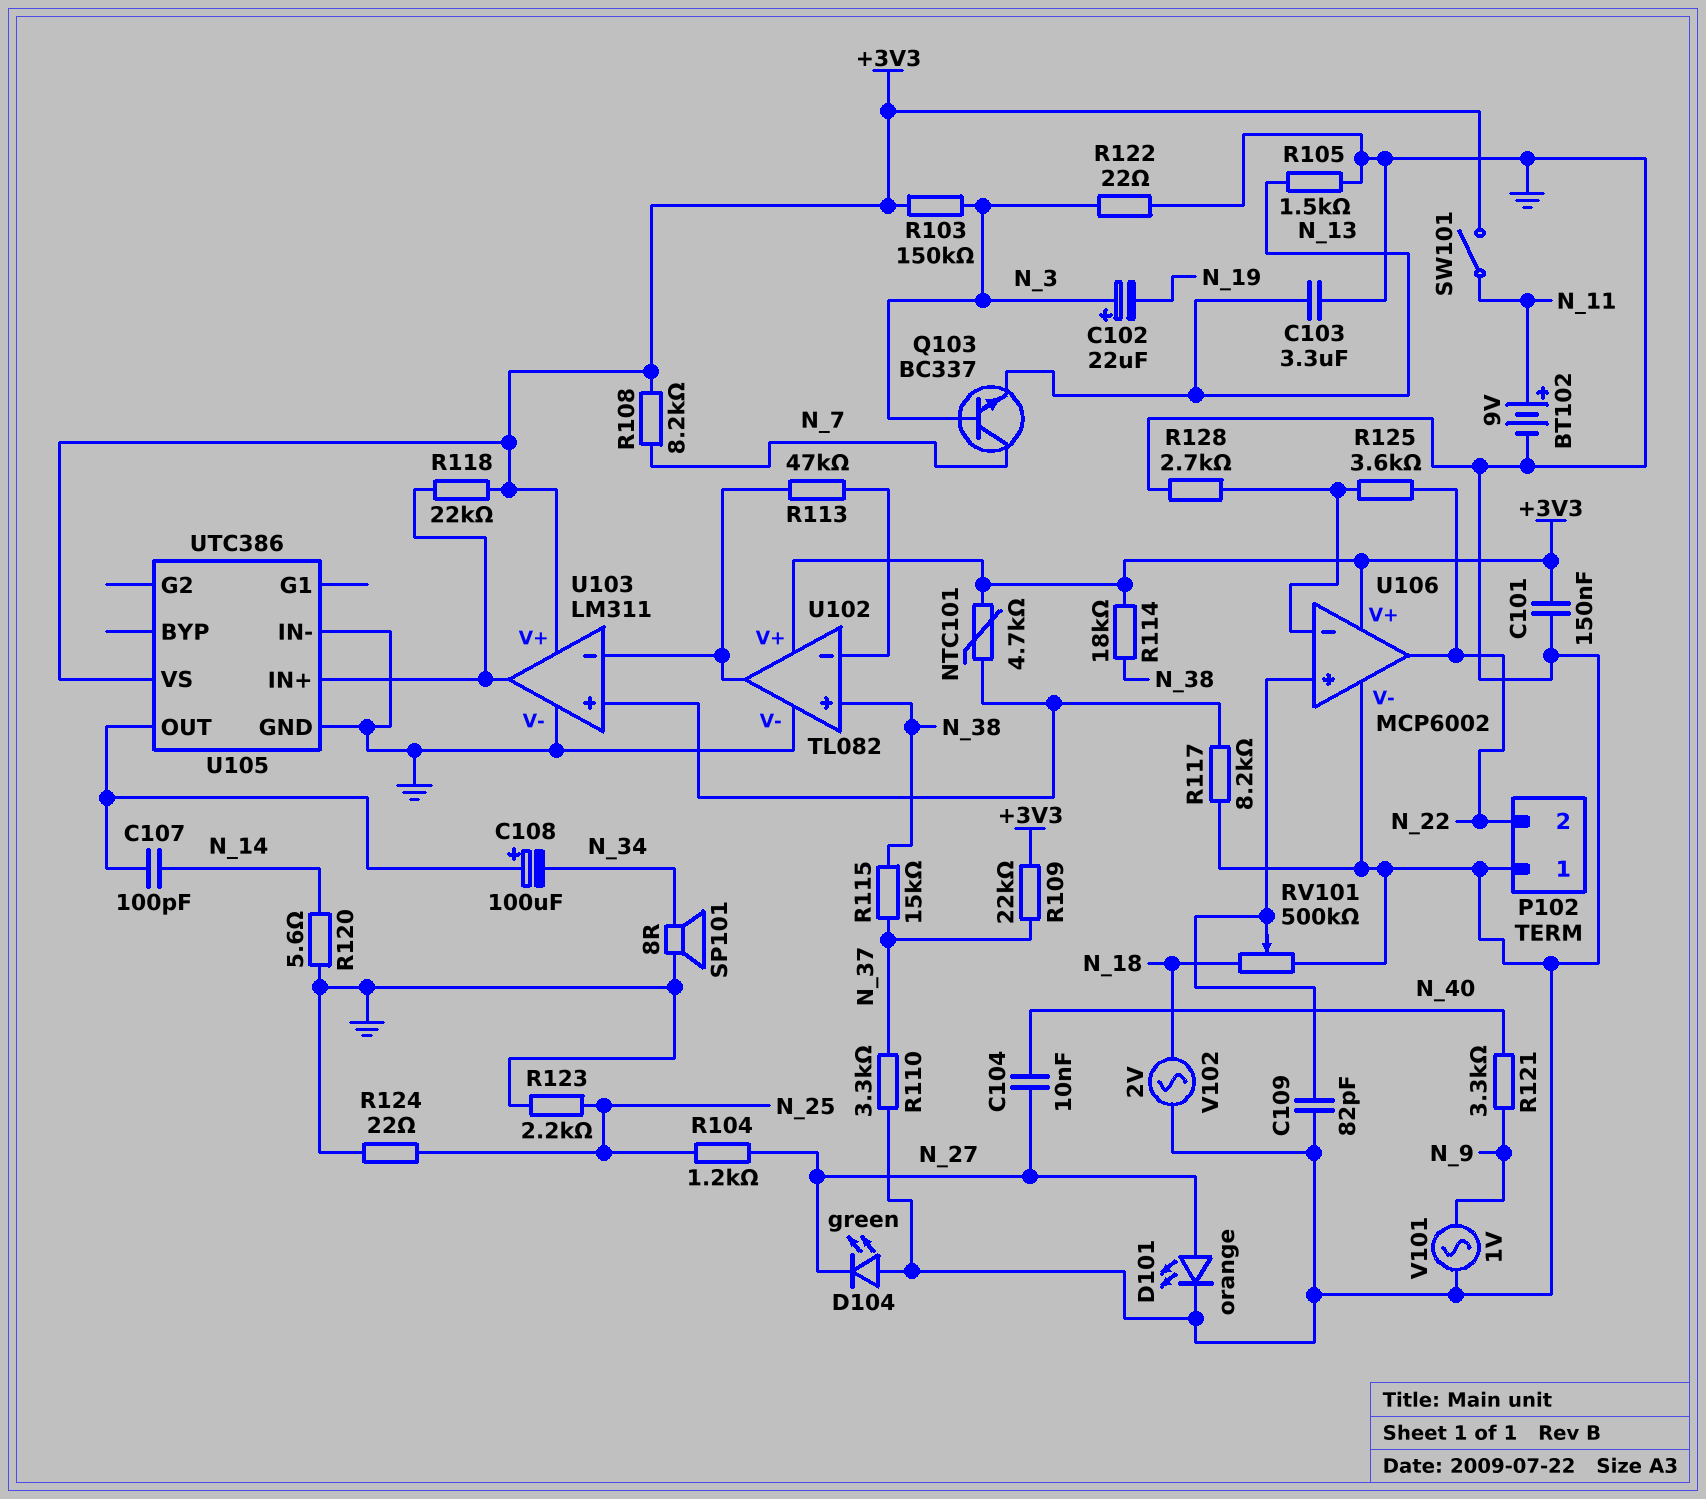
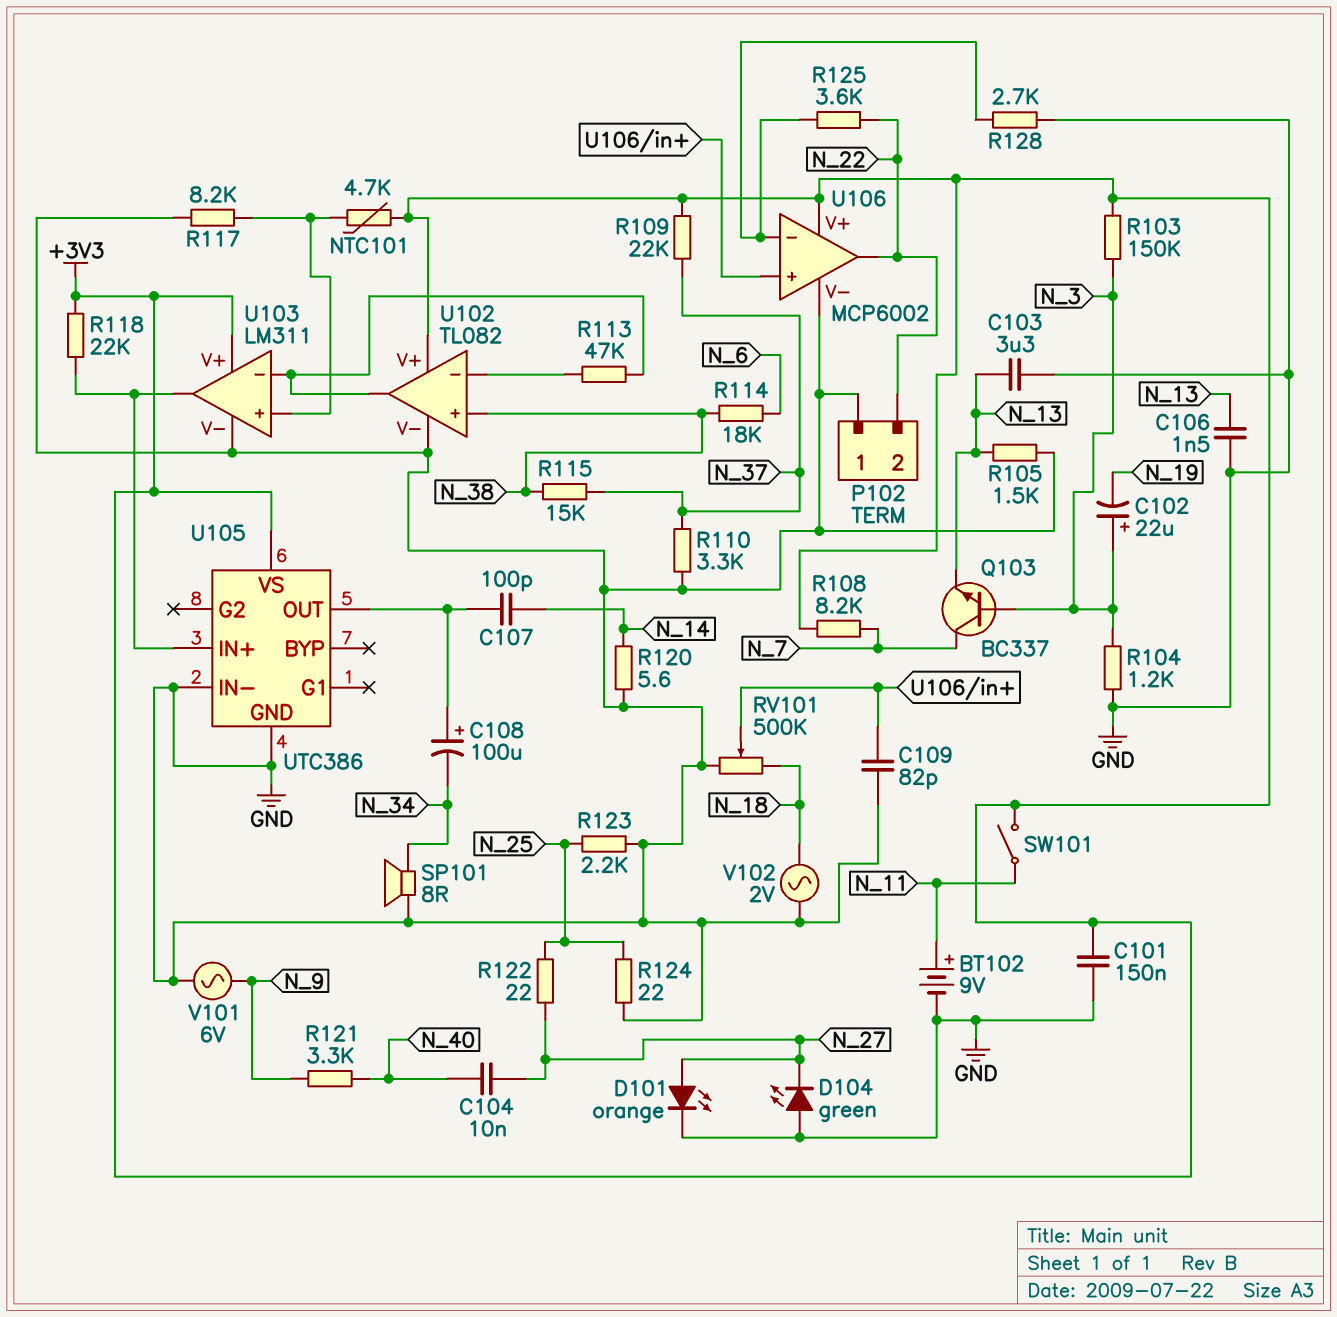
C106: none -> 1.5nF (GND, N_13)
R104: 1.2k (N_25, N_27) -> 1.2k (GND, N_3)
R114: 18k (+3V3, N_38) -> 18k (N_6, N_38)
R122: 22 (GND, N_3) -> 22 (N_25, N_27)
V101: AC 1V (GND, N_9) -> AC 6V (GND, N_9)

